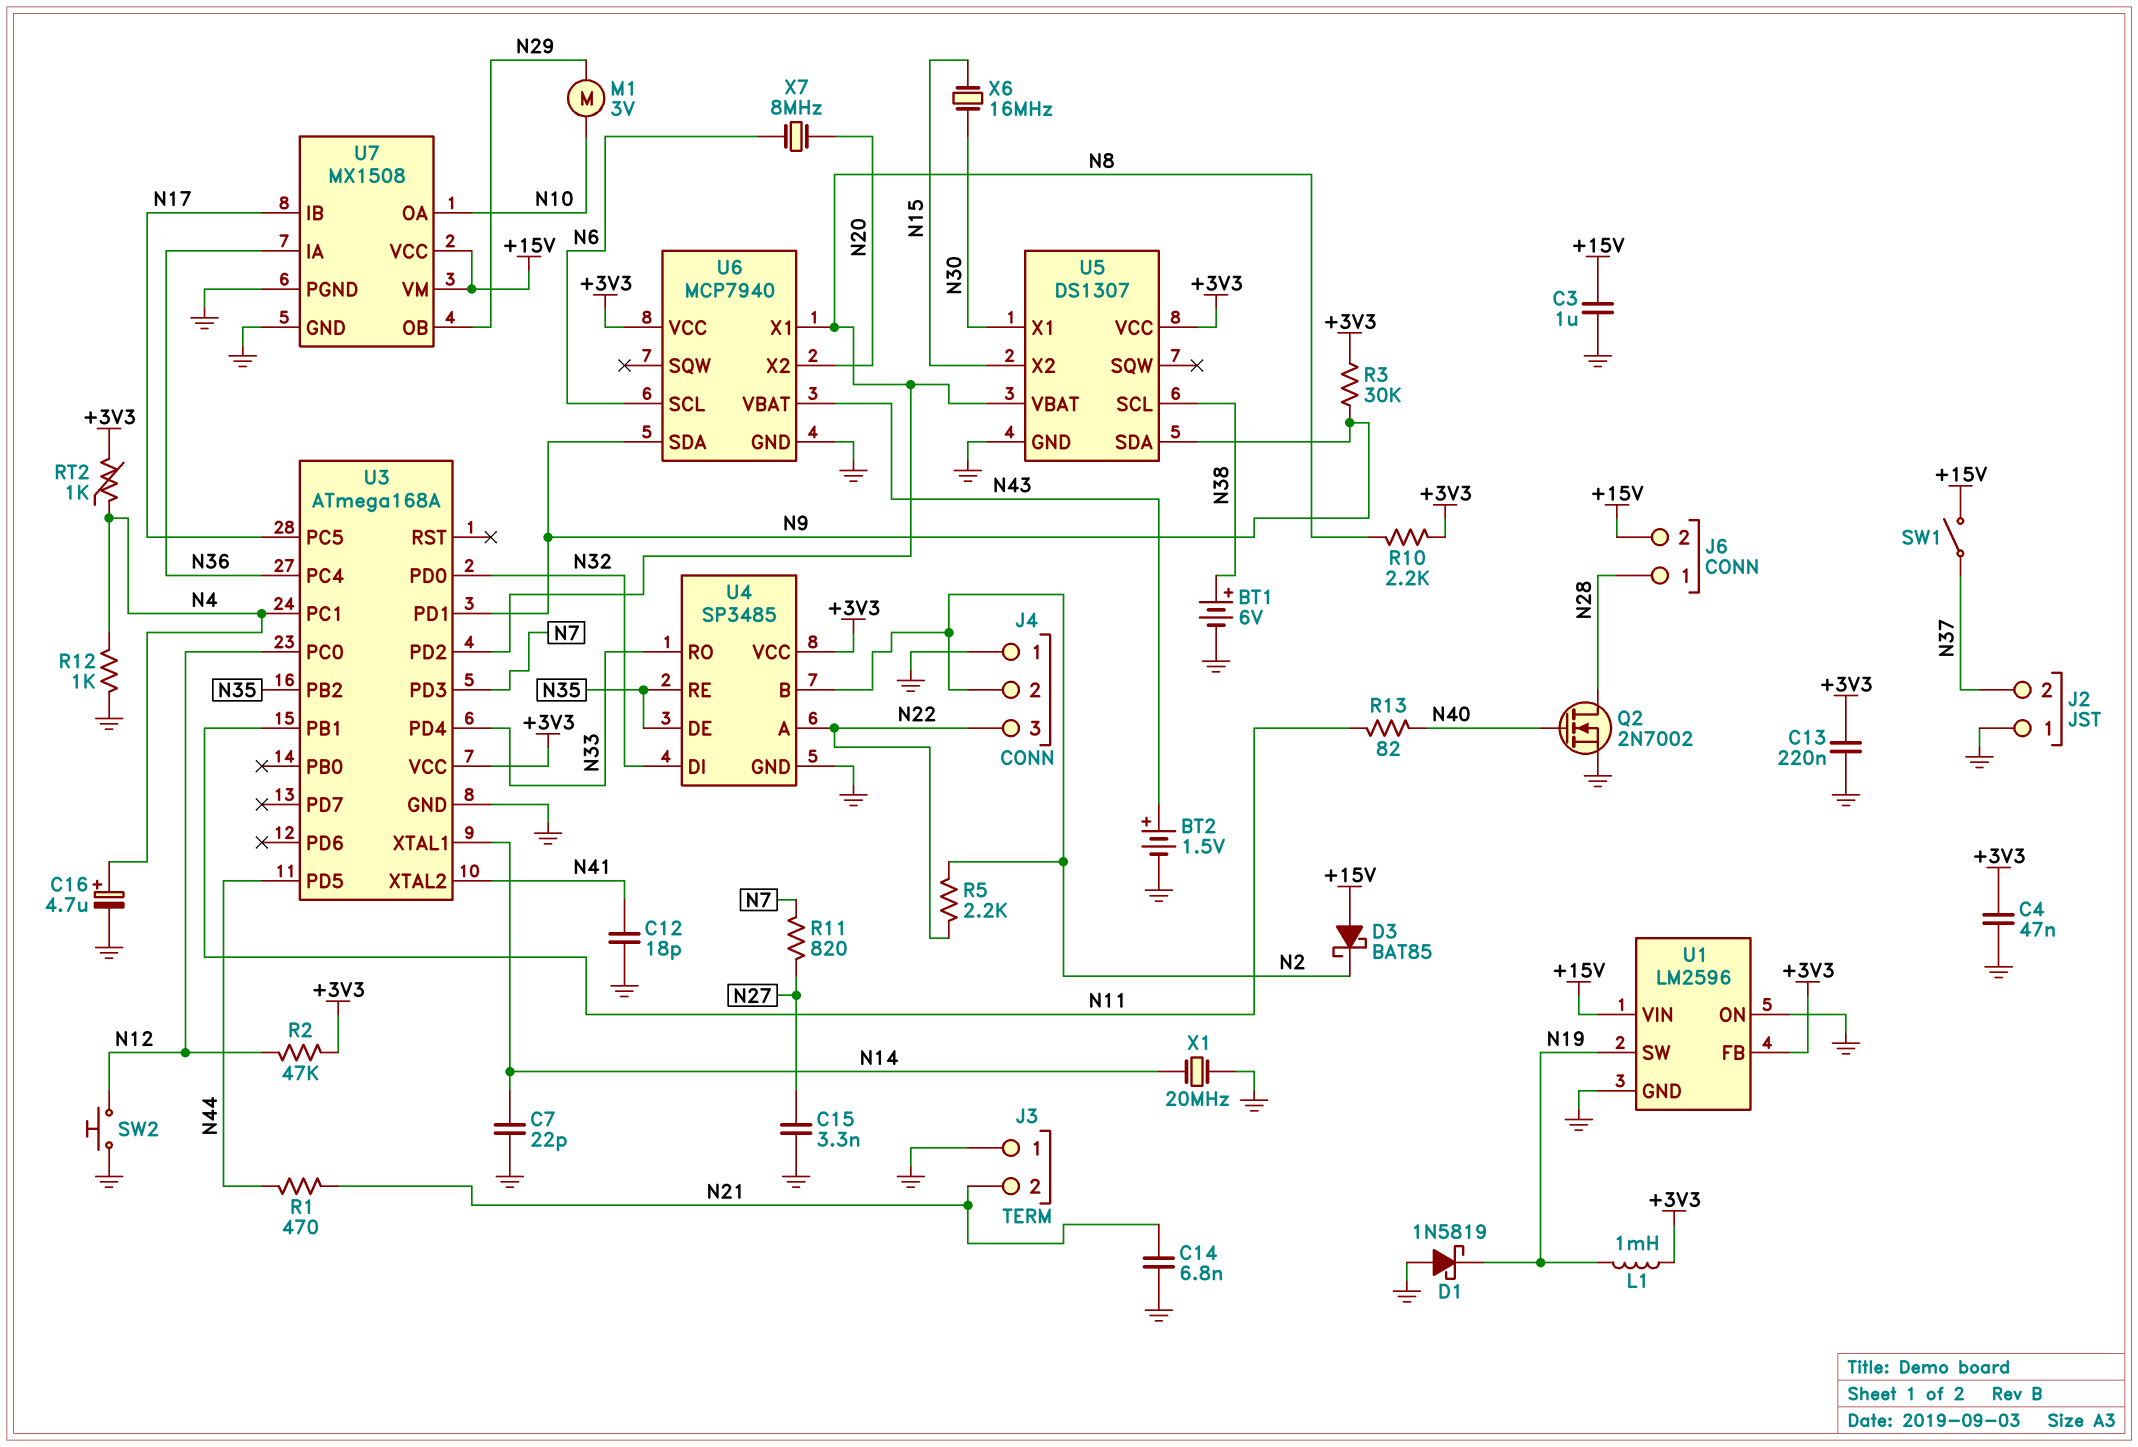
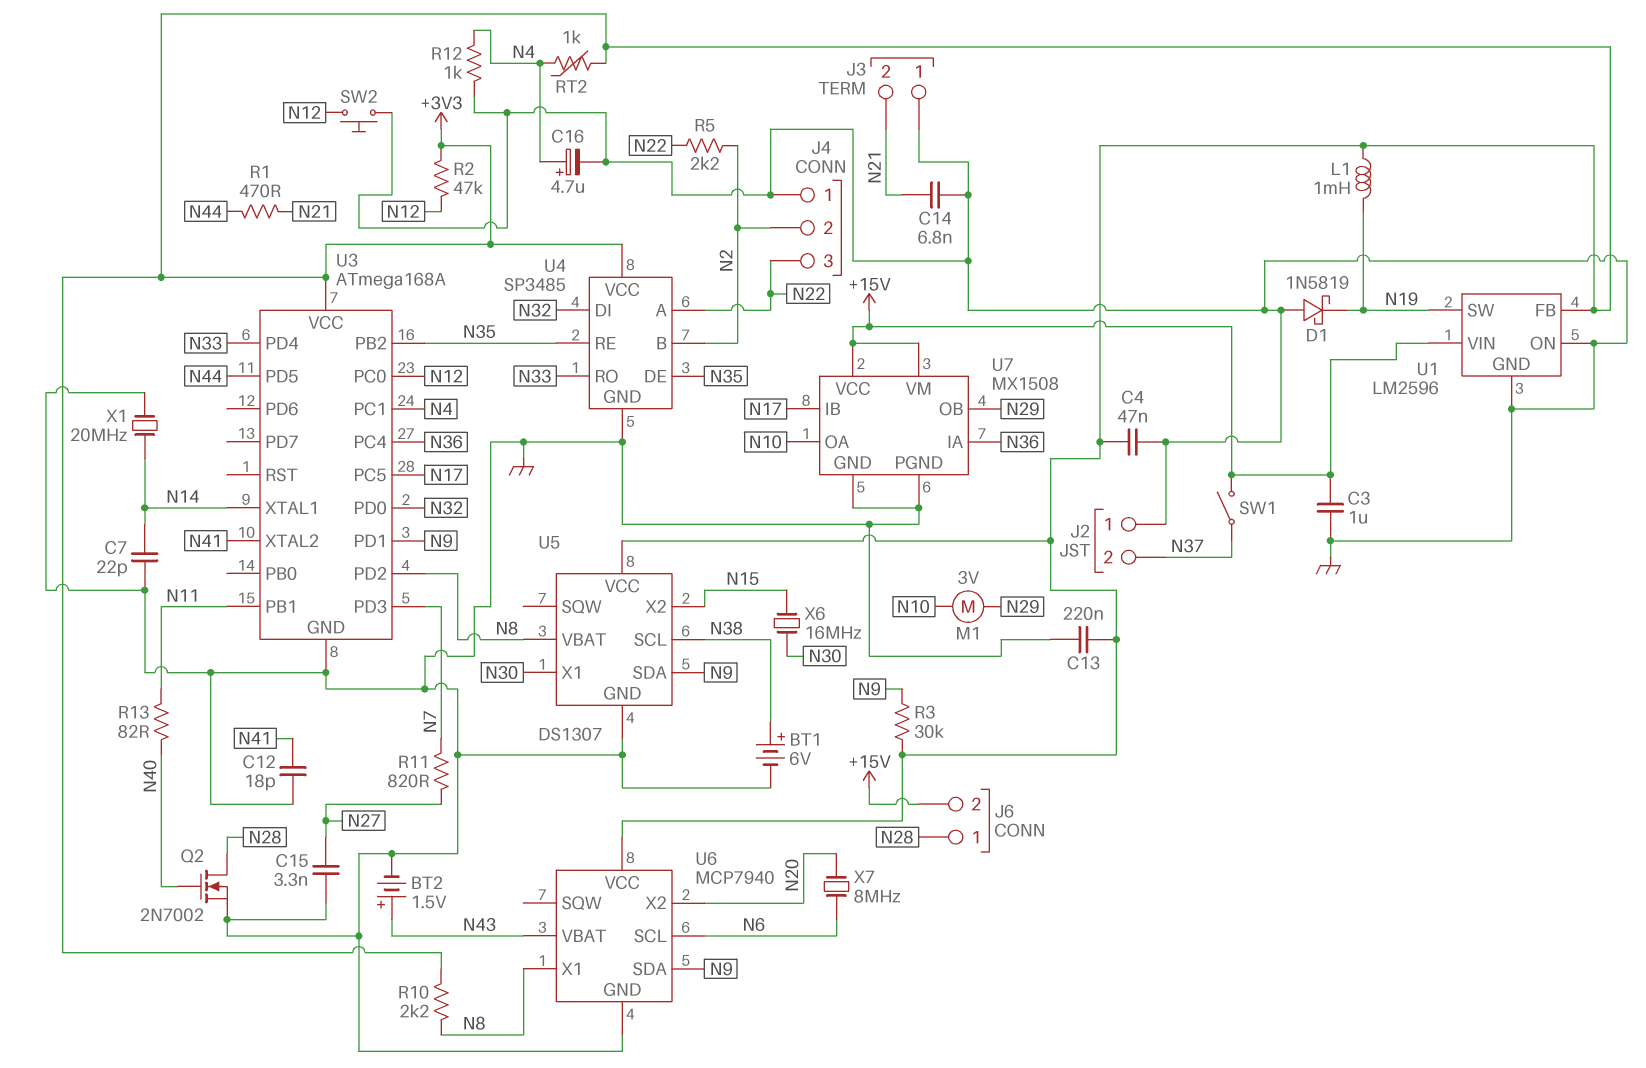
D3: schottky BAT85 (A +15V, K N2) -> none

